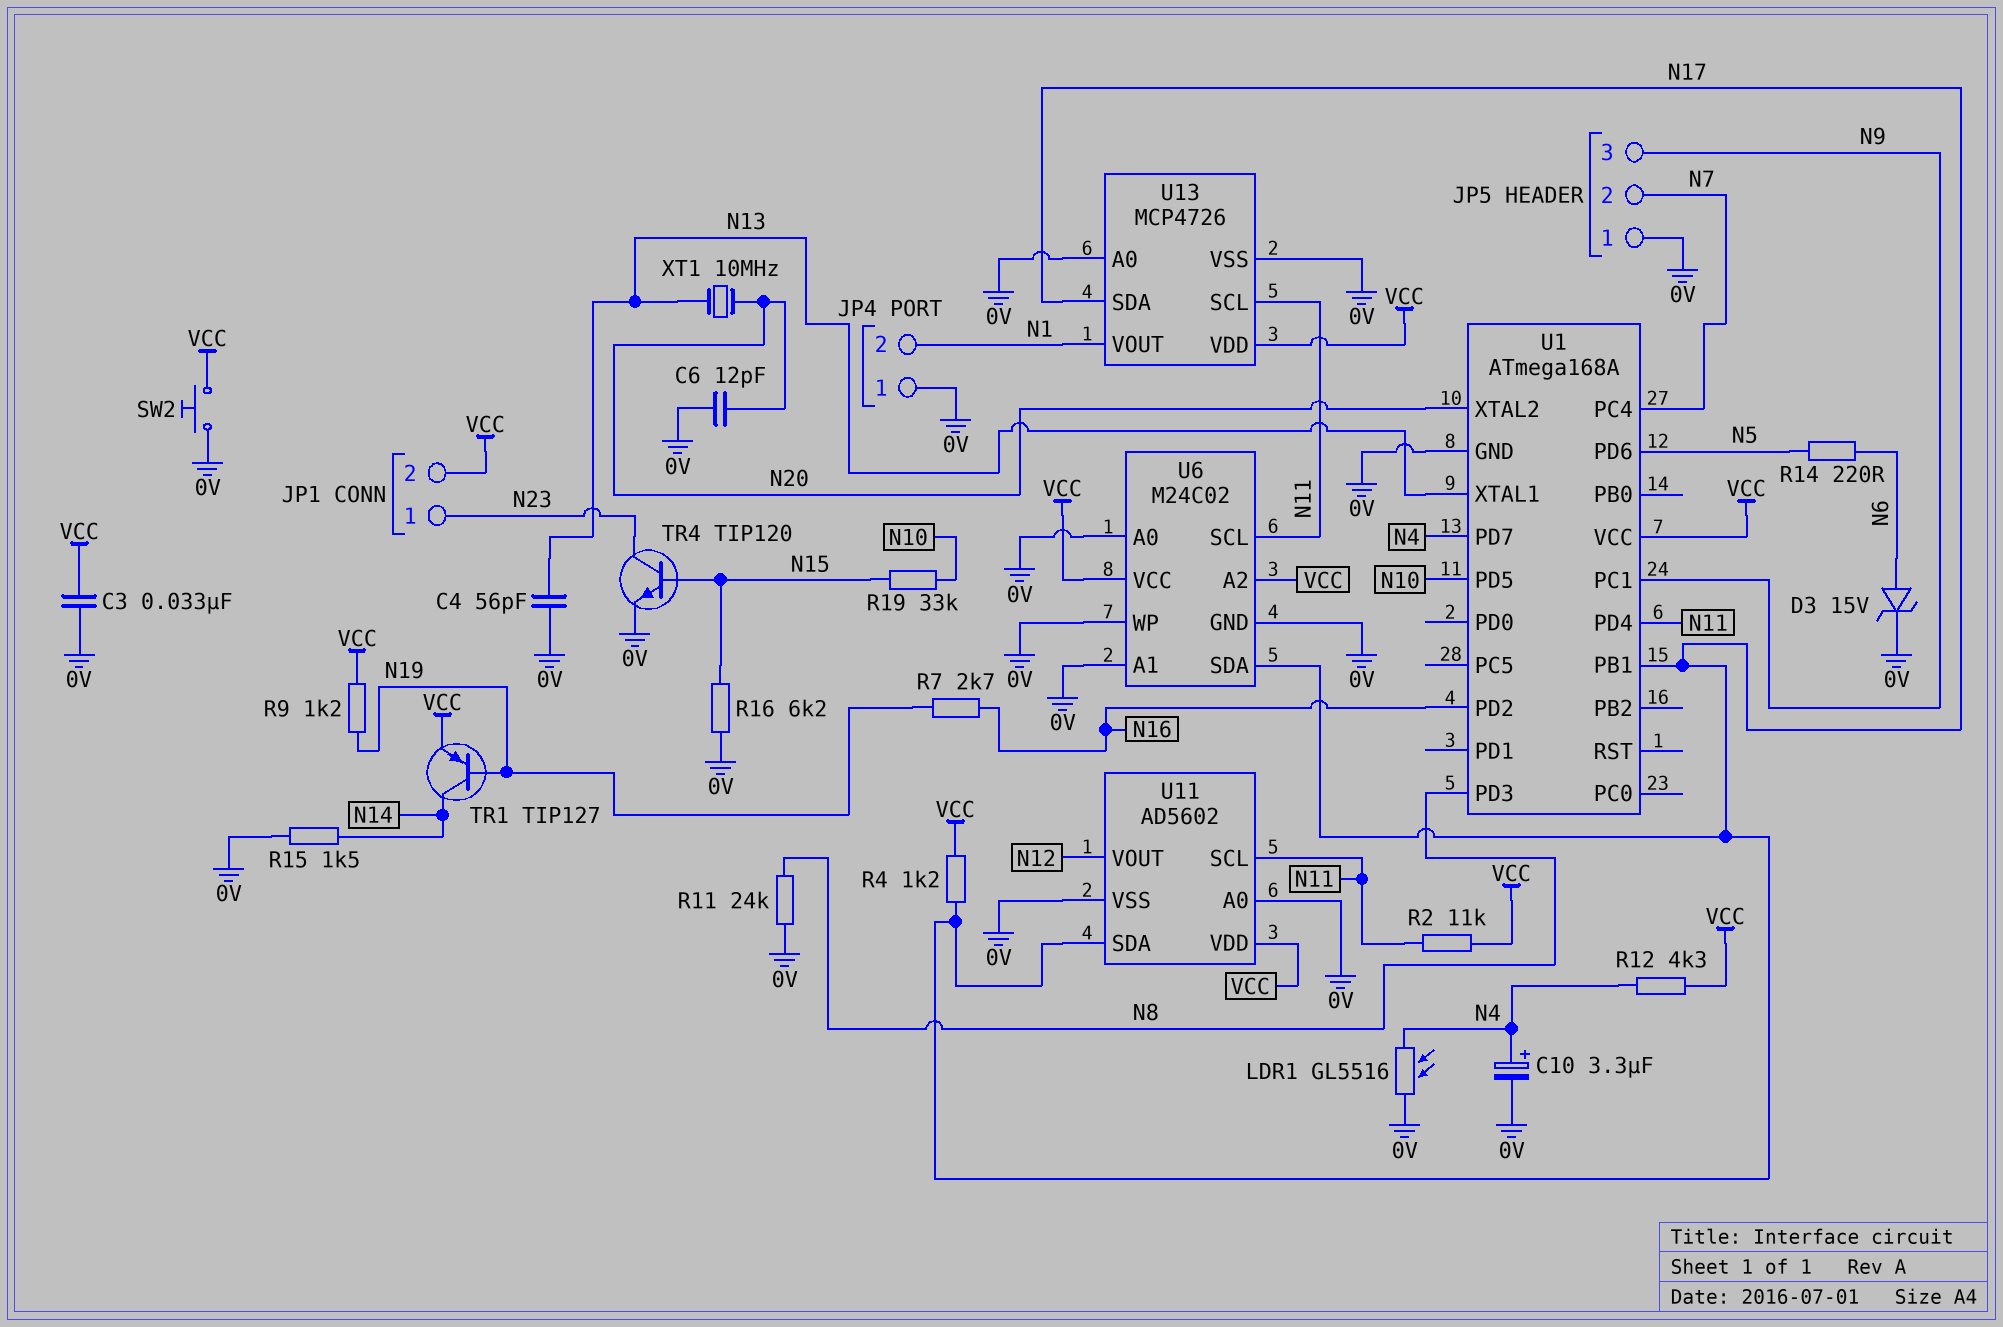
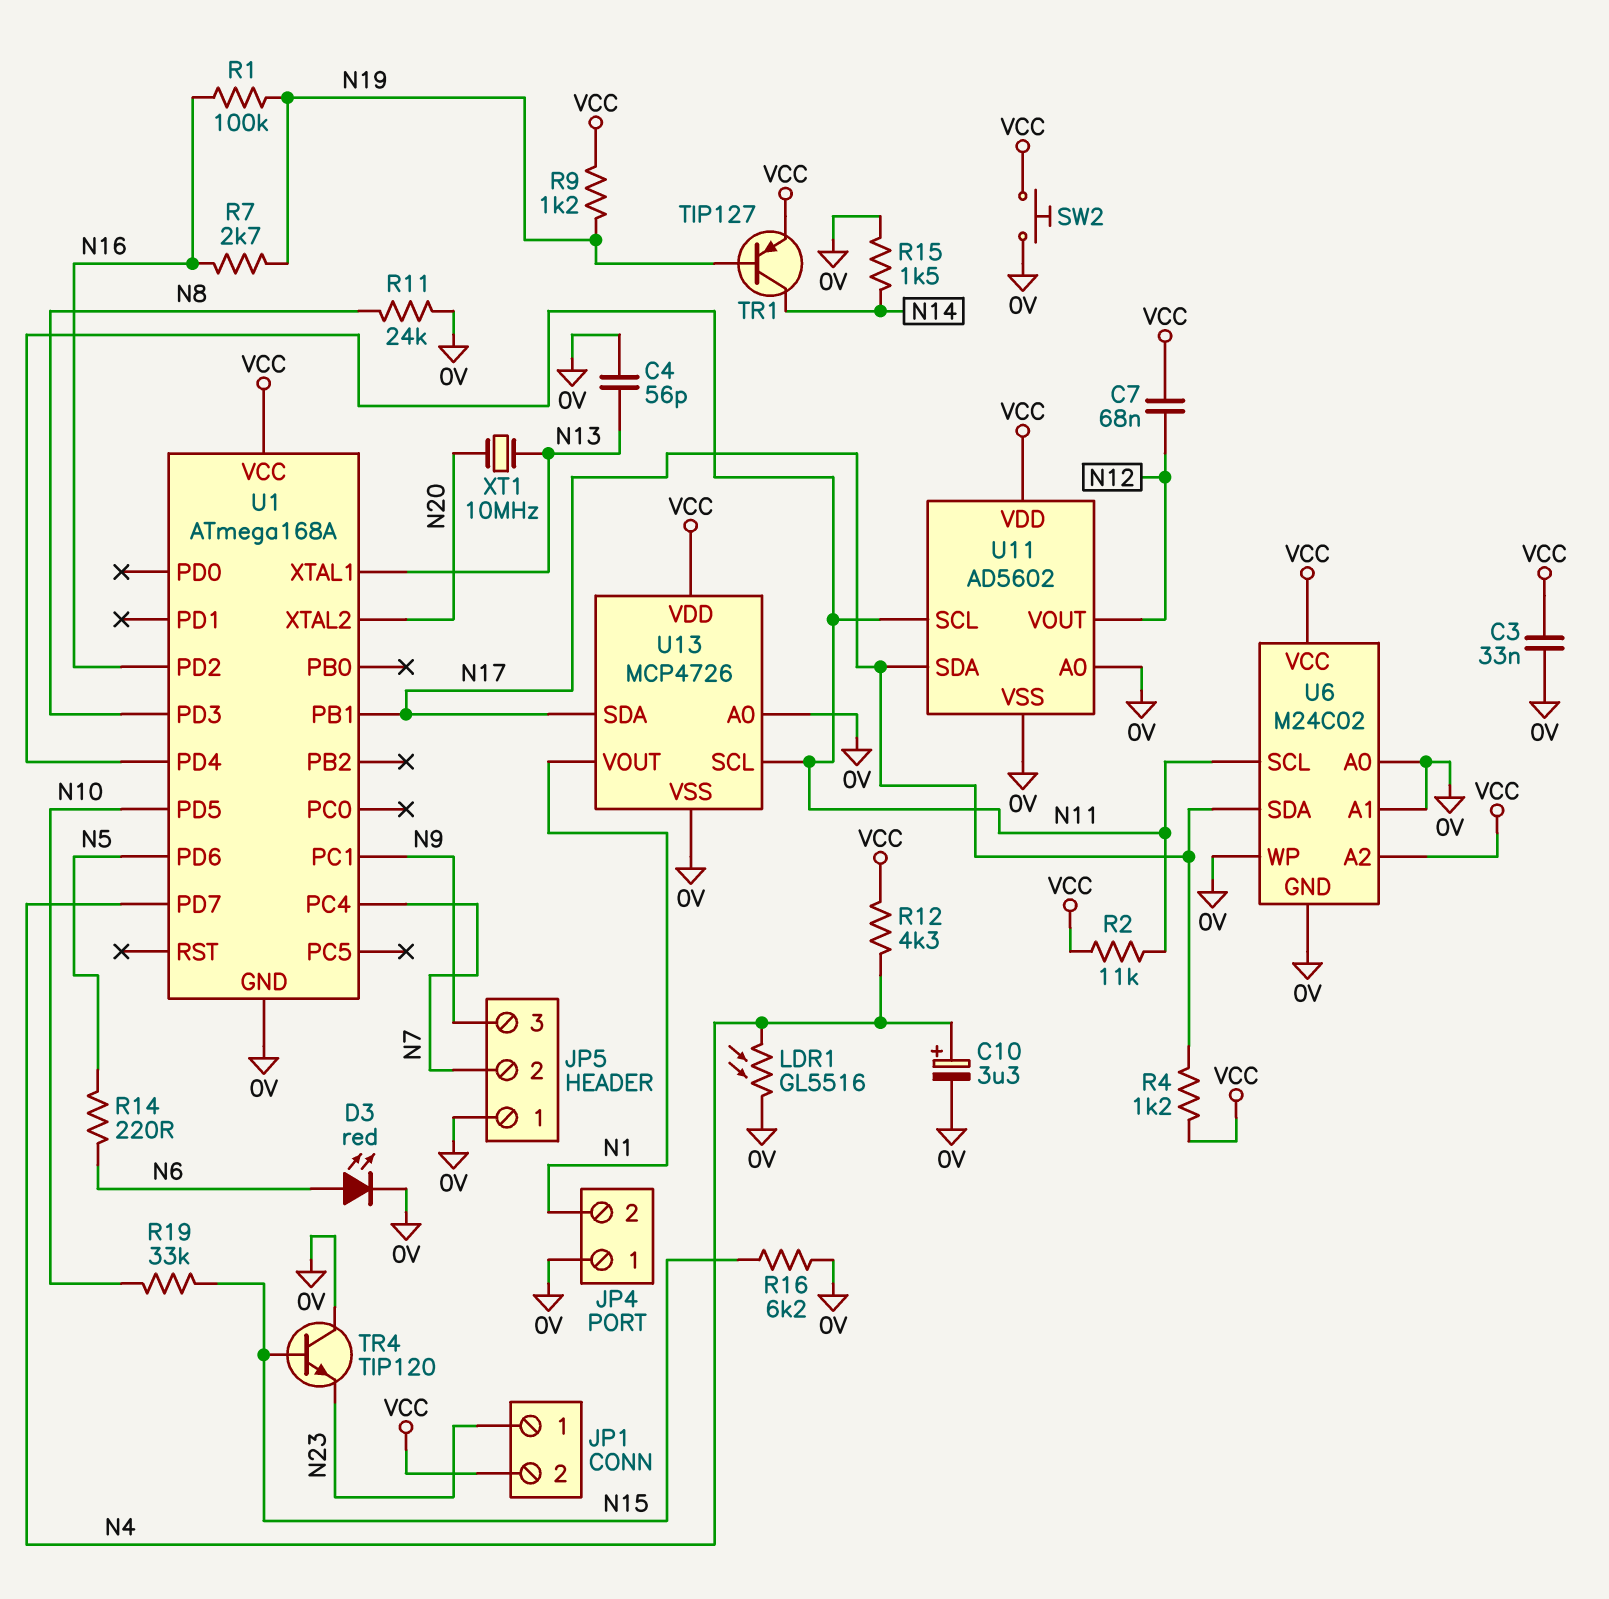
C6: 12pF (0V, N20) -> none
C7: none -> 68nF (N12, VCC)
D3: zener 15V (A N6, K 0V) -> LED red (A N6, K 0V)
R1: none -> 100k (N16, N19)
TR4: NPN TIP120 (B N15, C N23, E 0V) -> NPN TIP120 (B N15, C 0V, E N23)

